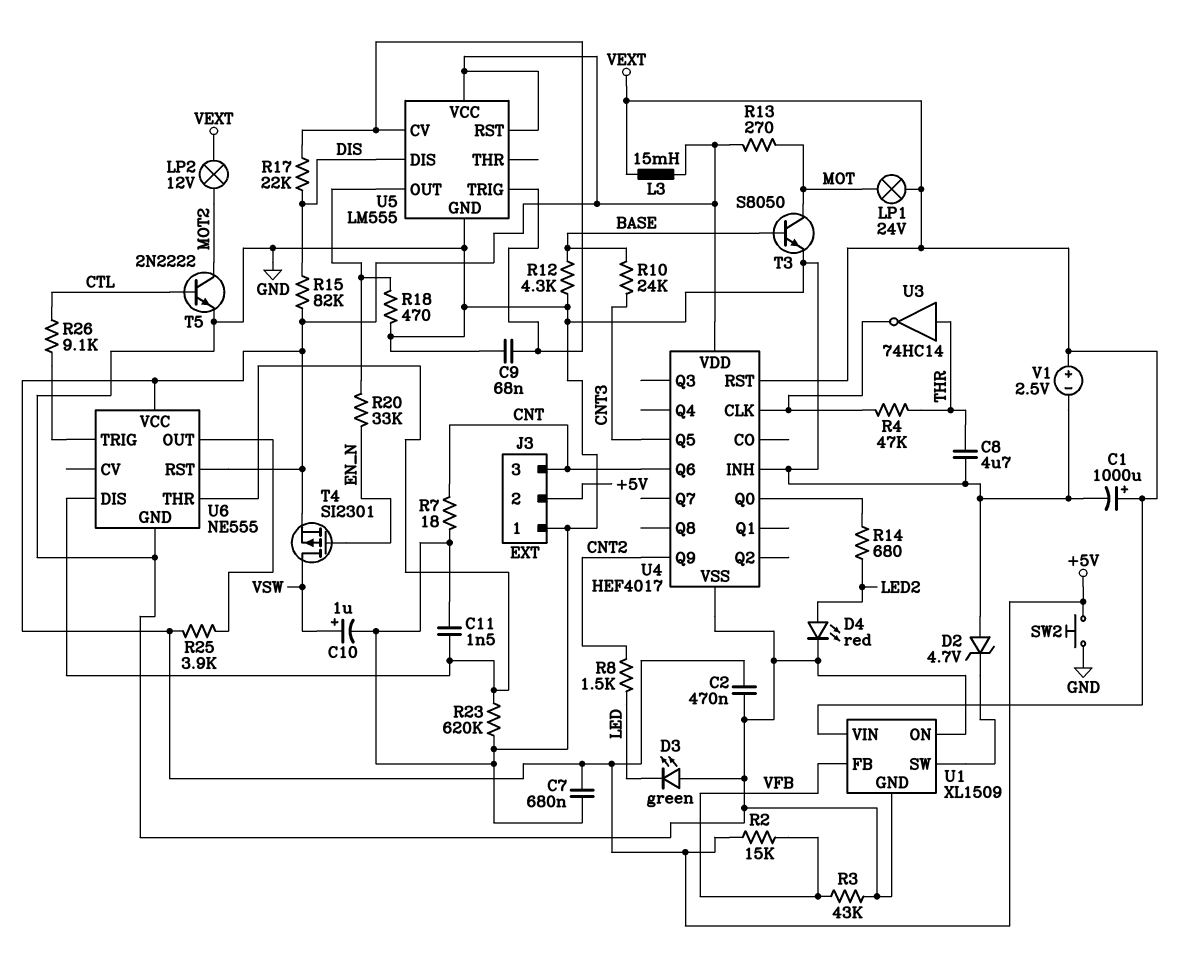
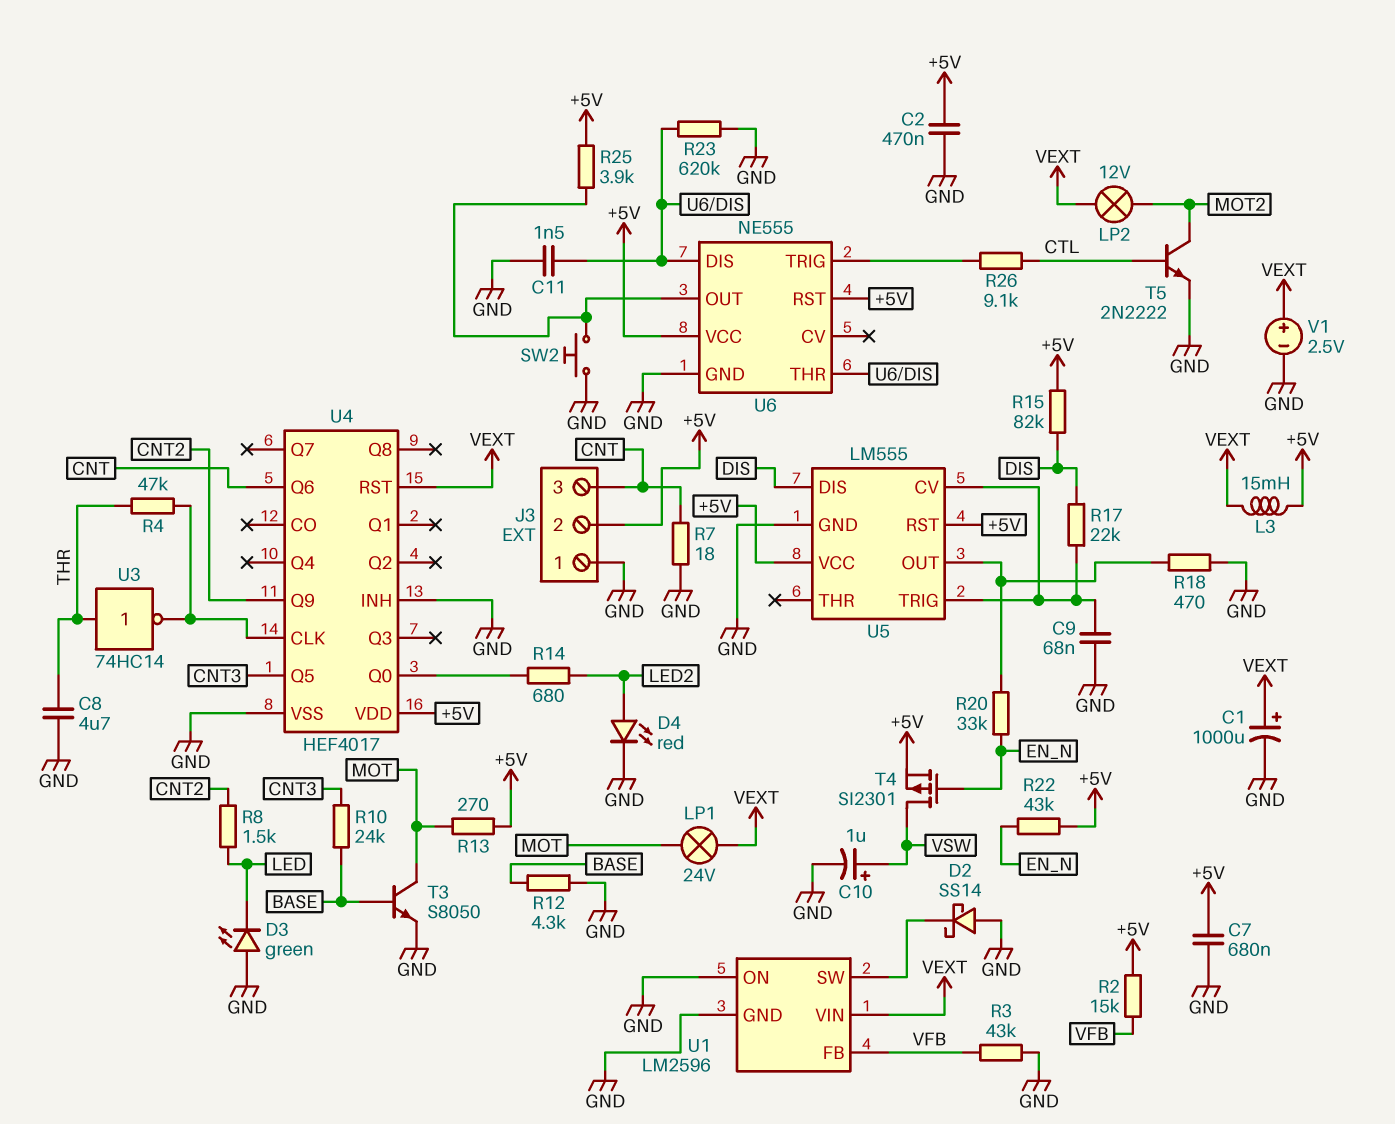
D2: zener 4.7V (A GND, K U1/SW) -> schottky SS14 (A GND, K U1/SW)
R22: none -> 43k (+5V, EN_N)
SW2: button (+5V, GND) -> button (GND, U6/OUT)
U1: XL1509 -> LM2596

